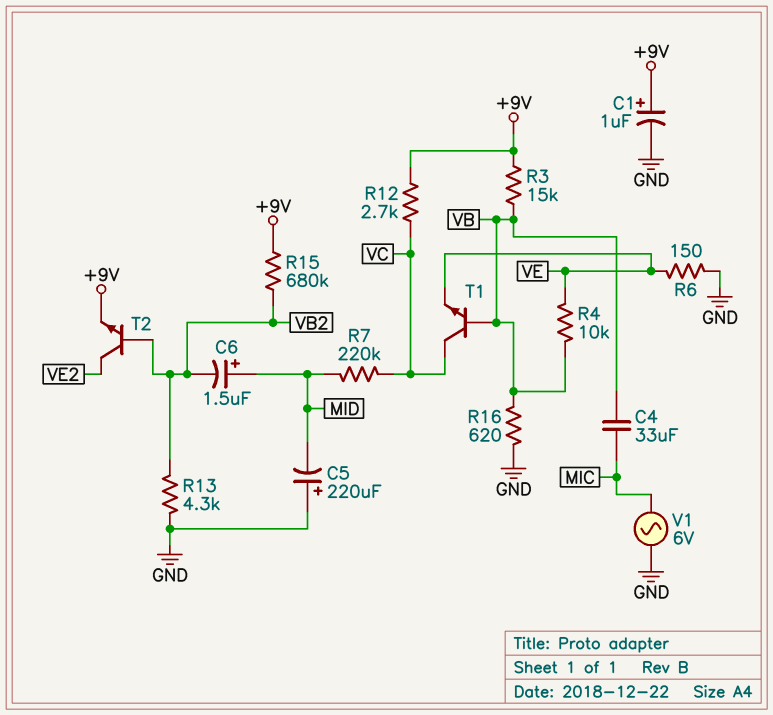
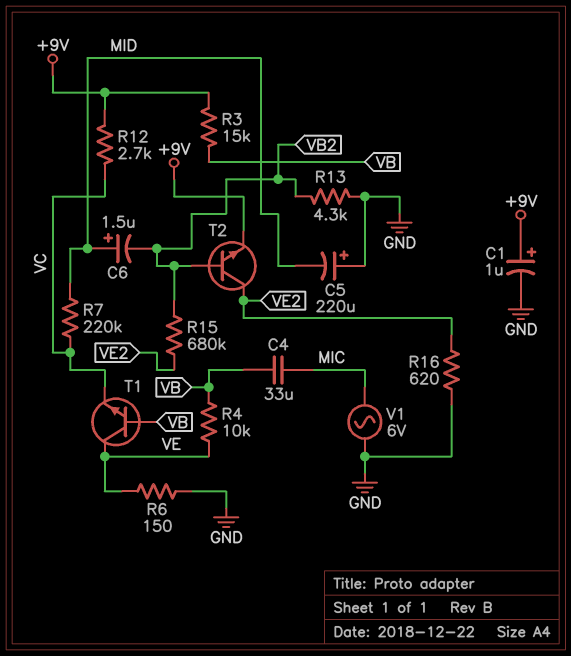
R15: 680k (+9V, VB2) -> 680k (VB2, VE2)
R16: 620 (GND, VB) -> 620 (GND, VE2)
T1: NPN (B VB, C VC, E VE) -> NPN (B VB, C VE, E VC)

